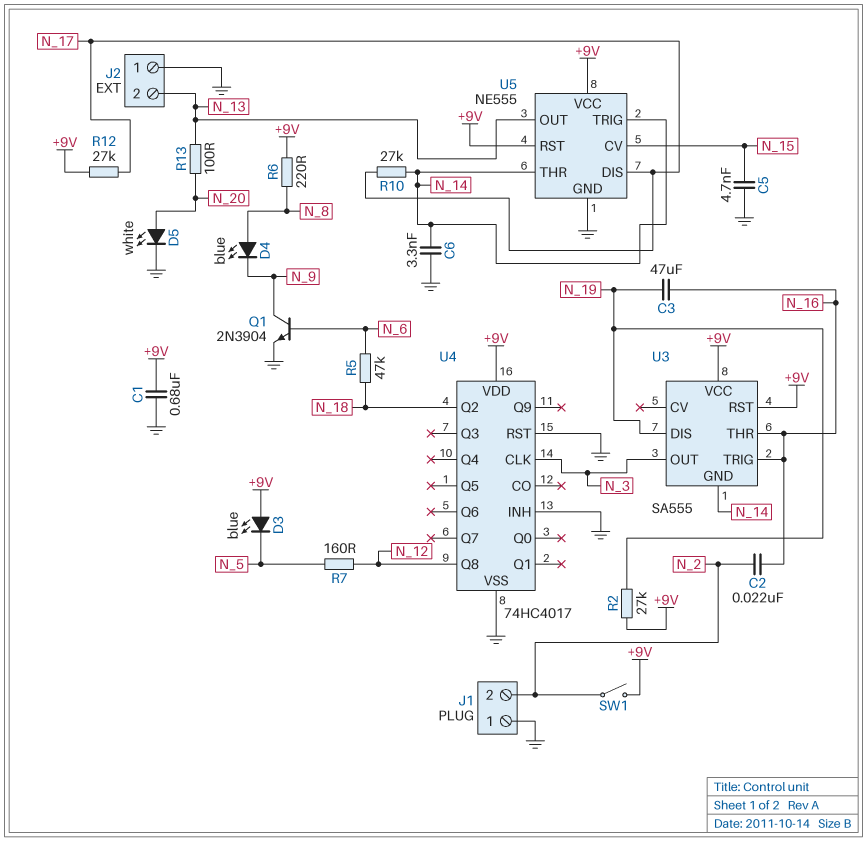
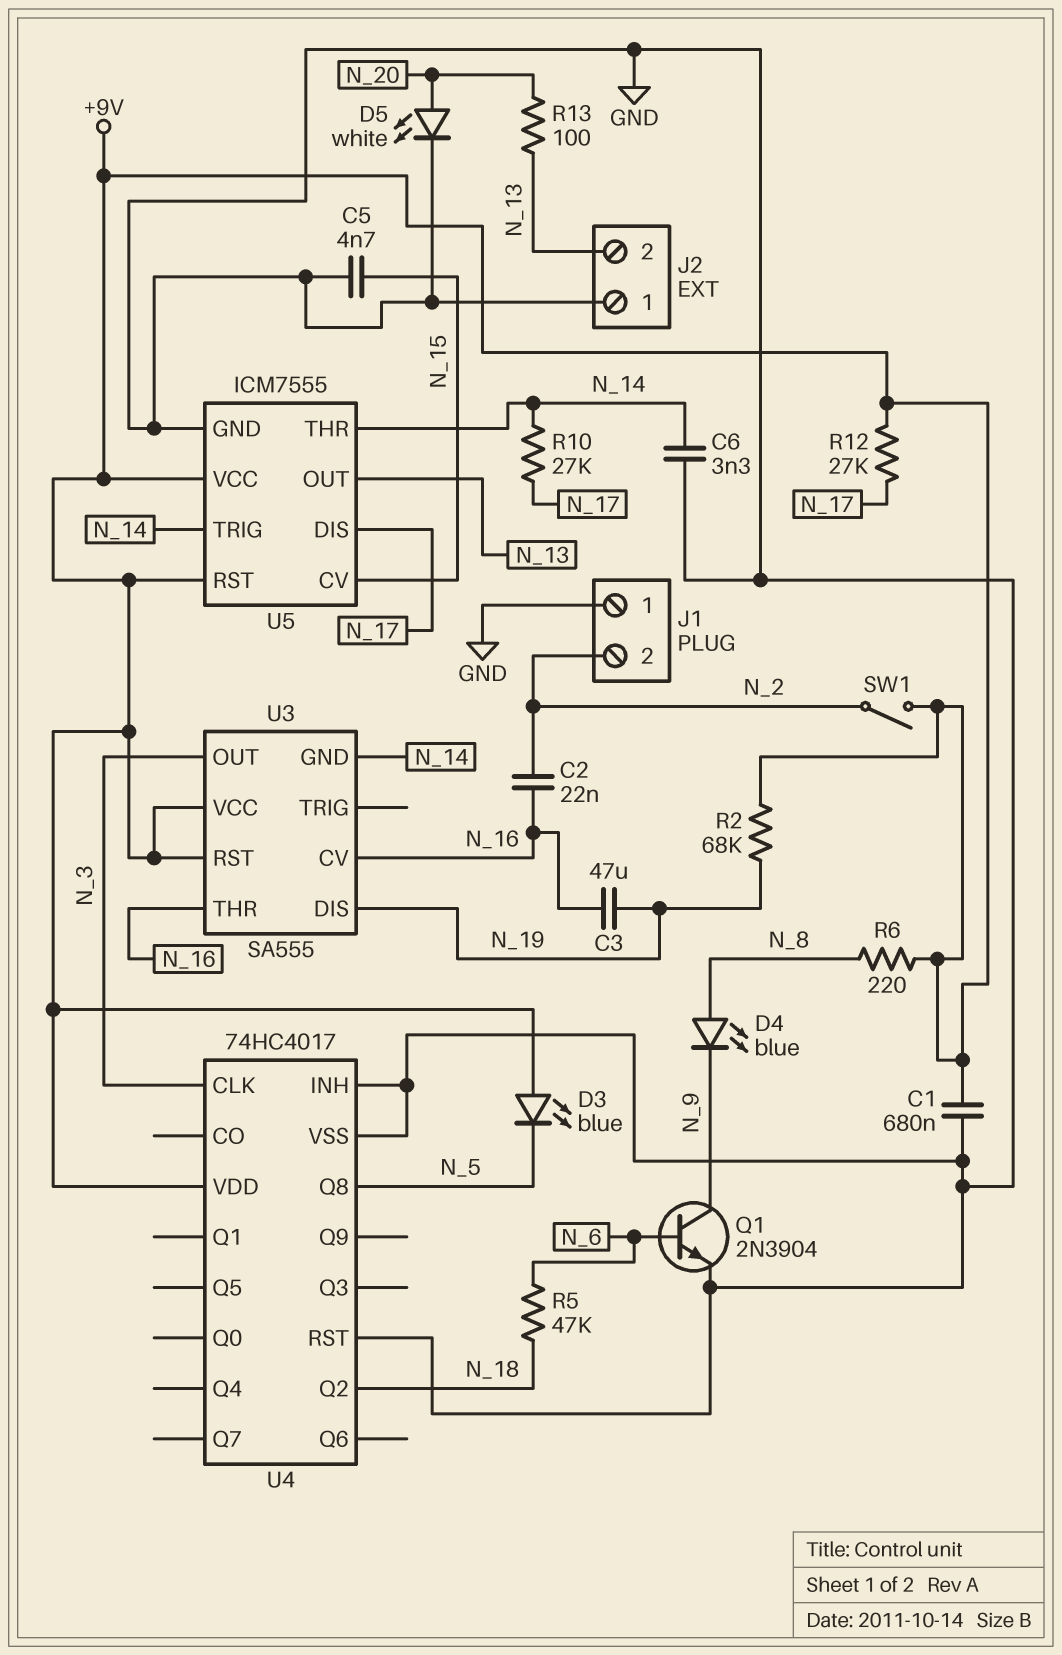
R2: 27k (+9V, N_19) -> 68k (+9V, N_19)
R7: 160 (N_5, N_12) -> none
U3 pin CV: none -> N_16
U3 pin TRIG: N_16 -> none
U4 pin Q8: N_12 -> N_5
U5: NE555 -> ICM7555

